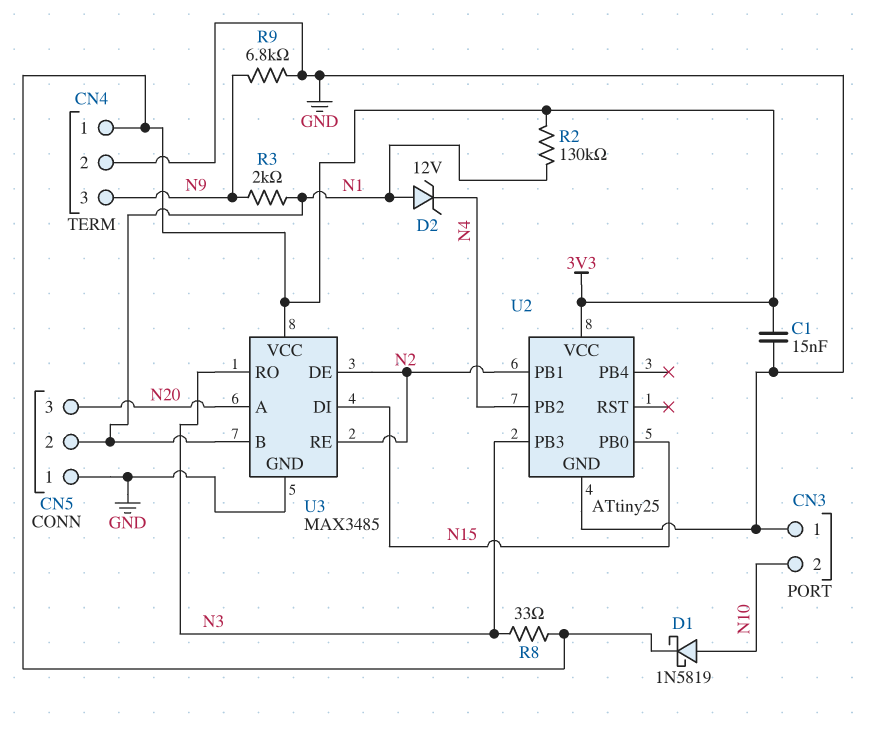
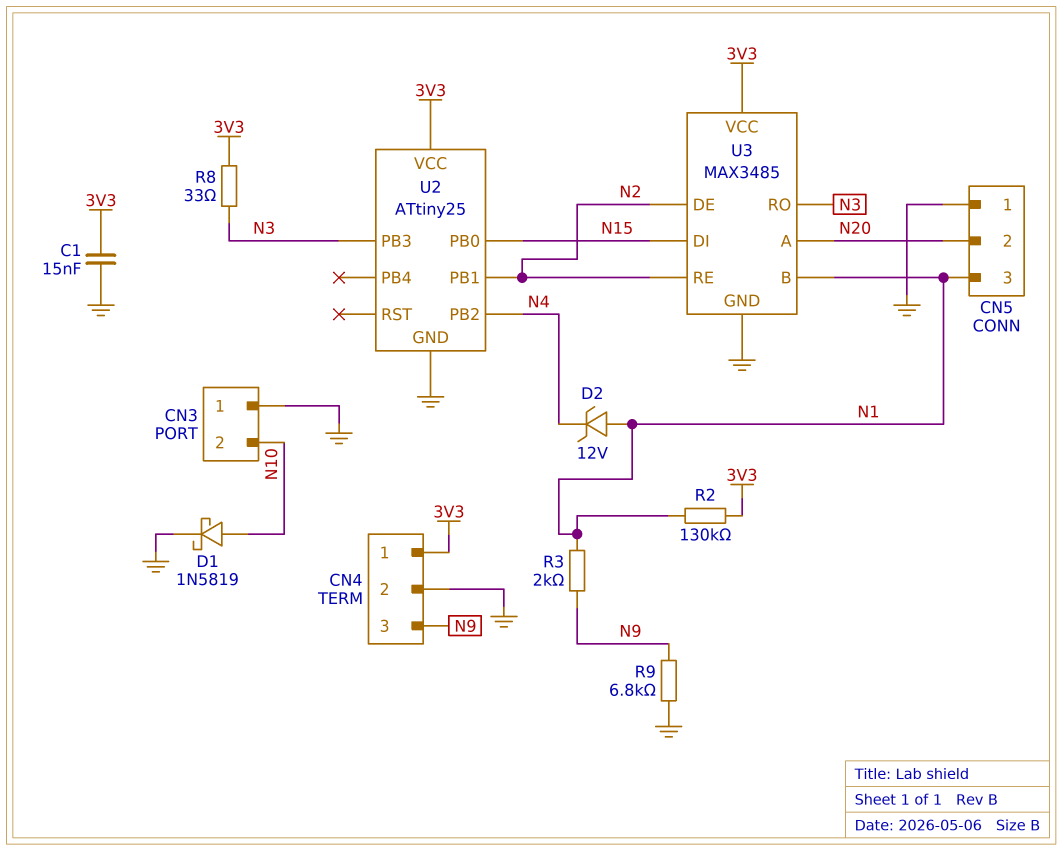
CN5 pin 2: N1 -> N20
CN5 pin 3: N20 -> N1
D1: schottky 1N5819 (A N10, K 3V3) -> schottky 1N5819 (A N10, K GND)

